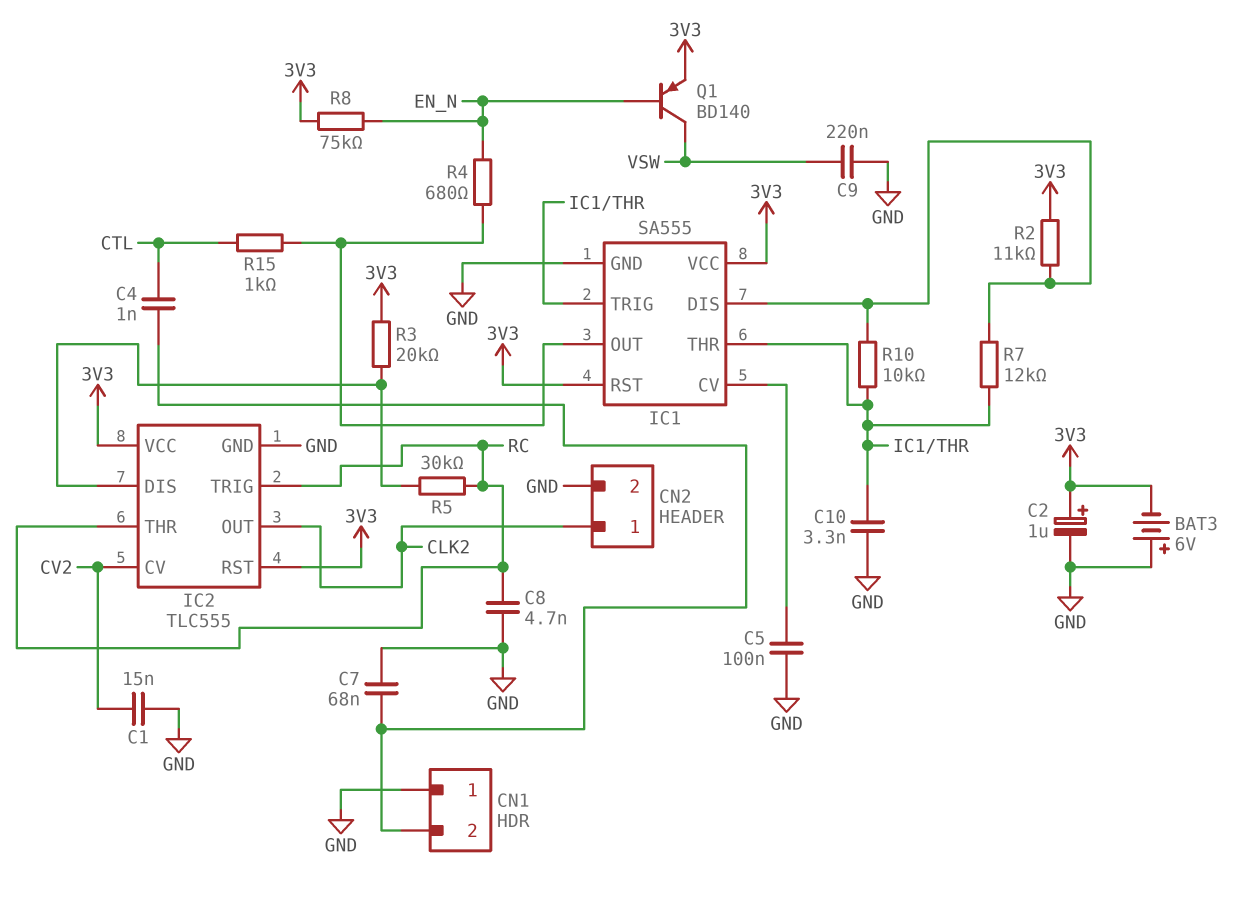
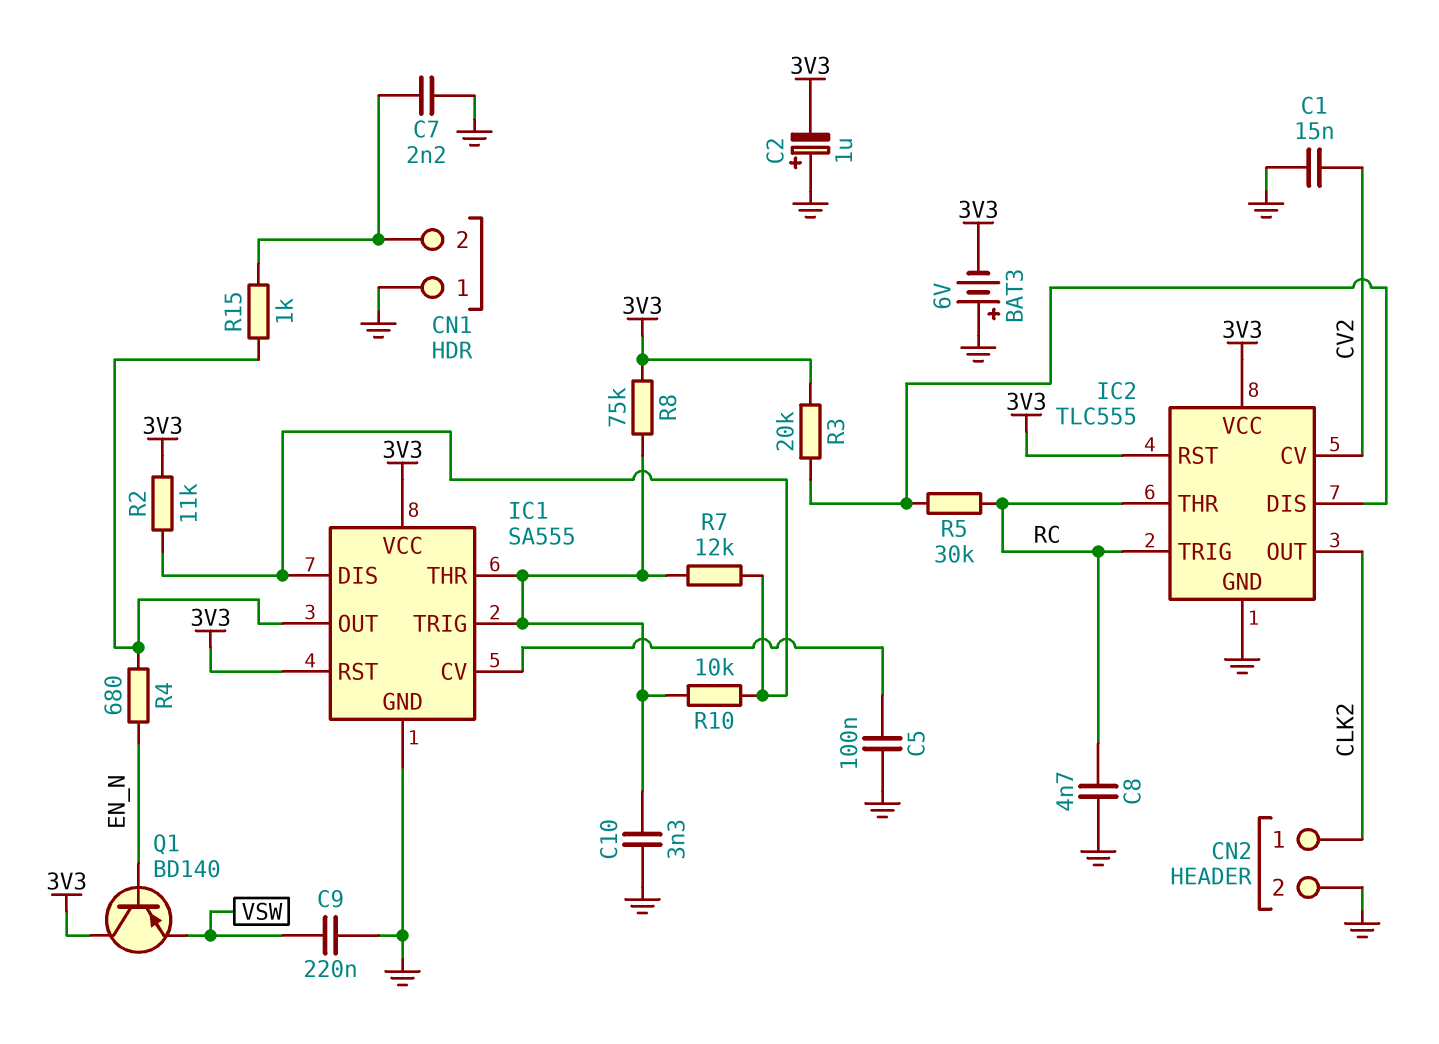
C2: 1uF (plus 3V3, minus GND) -> 1uF (plus GND, minus 3V3)
C4: 1nF (CN1/2, CTL) -> none
C7: 68nF (CN1/2, GND) -> 2.2nF (CN1/2, GND)
Q1: PNP BD140 (B EN_N, C VSW, E 3V3) -> PNP BD140 (B EN_N, C 3V3, E VSW)
R8: 75k (3V3, EN_N) -> 75k (3V3, IC1/THR)
R15: 1k (CTL, IC1/OUT) -> 1k (CN1/2, IC1/OUT)

